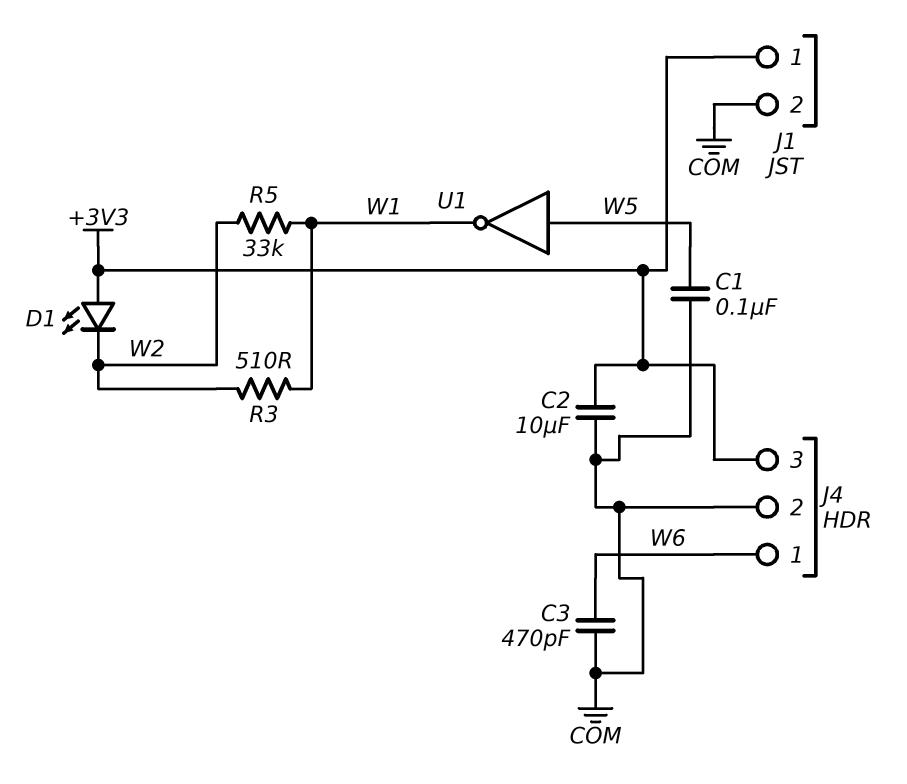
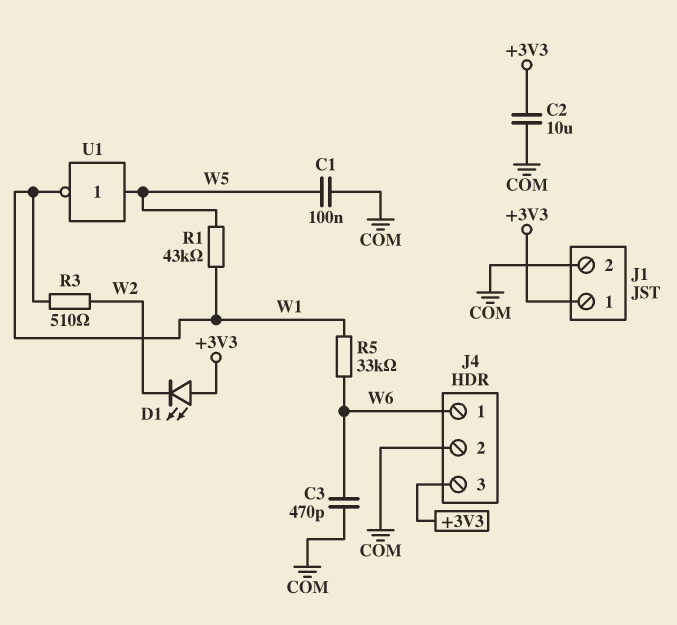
R1: none -> 43k (W1, W5)
R5: 33k (W1, W2) -> 33k (W1, W6)

